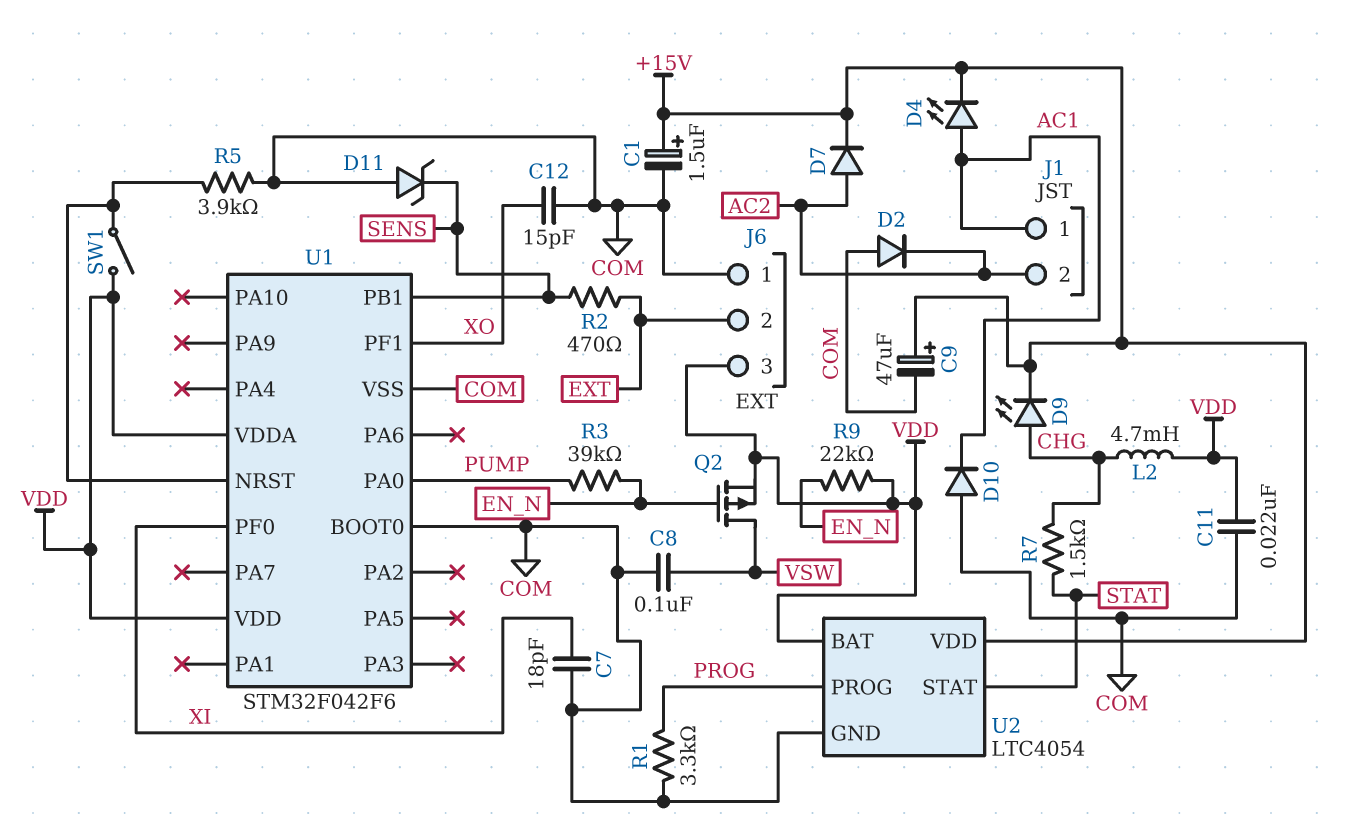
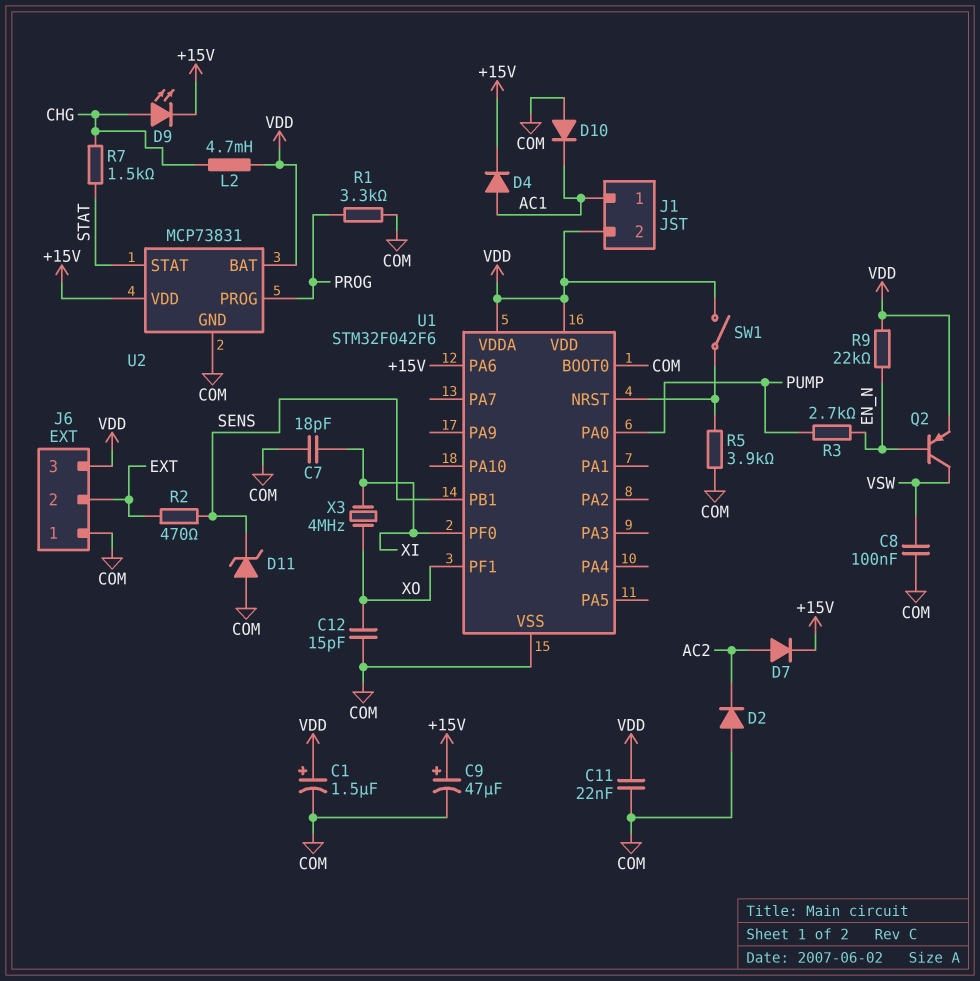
C1: 1.5uF (plus +15V, minus COM) -> 1.5uF (plus VDD, minus COM)
D4: LED (A AC1, K +15V) -> diode (A AC1, K +15V)
J1 pin 2: AC2 -> VDD
Q2: PMOS (G EN_N, D VSW, S VDD) -> PNP (B EN_N, C VSW, E VDD)
R3: 39k (EN_N, PUMP) -> 2.7k (EN_N, PUMP)
U1 pin PA6: none -> +15V
U2: LTC4054 -> MCP73831
X3: none -> 4MHz (XI, XO)

